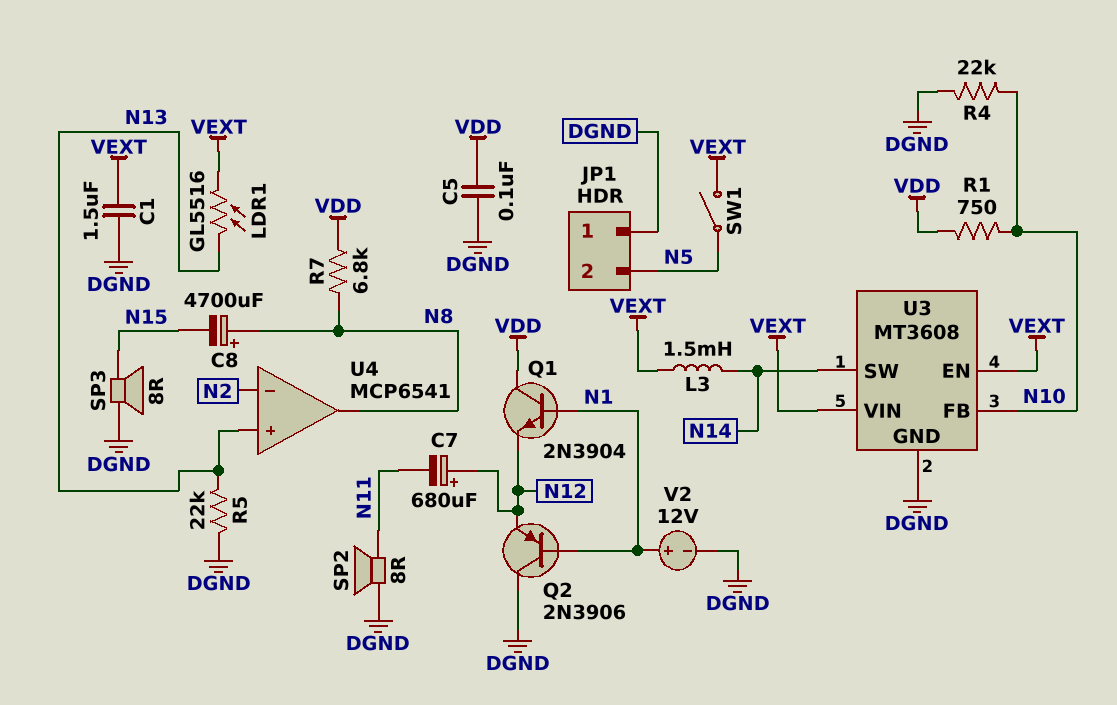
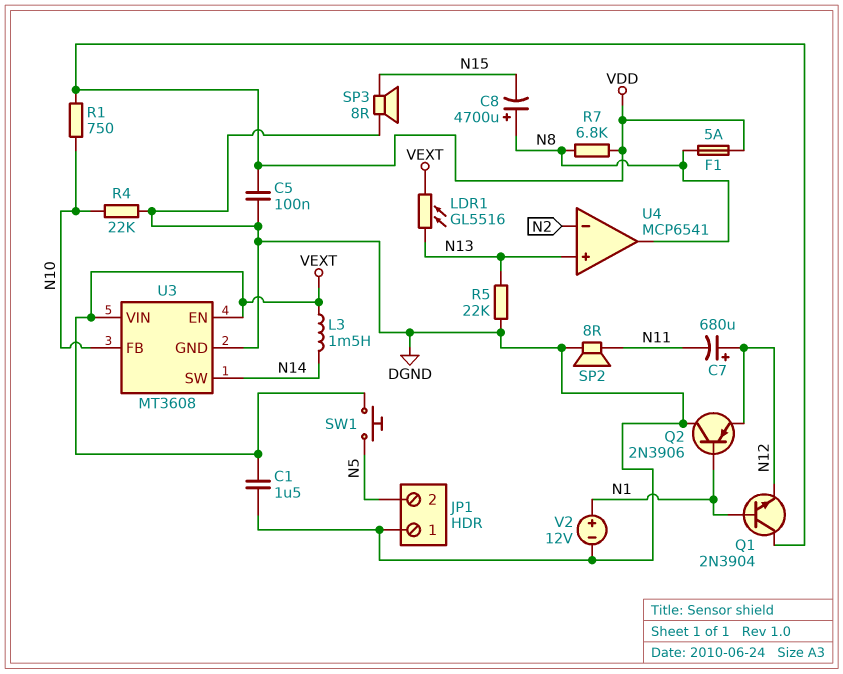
F1: none -> 5A (N8, VDD)
SW1: switch (N5, VEXT) -> button (N5, VEXT)

